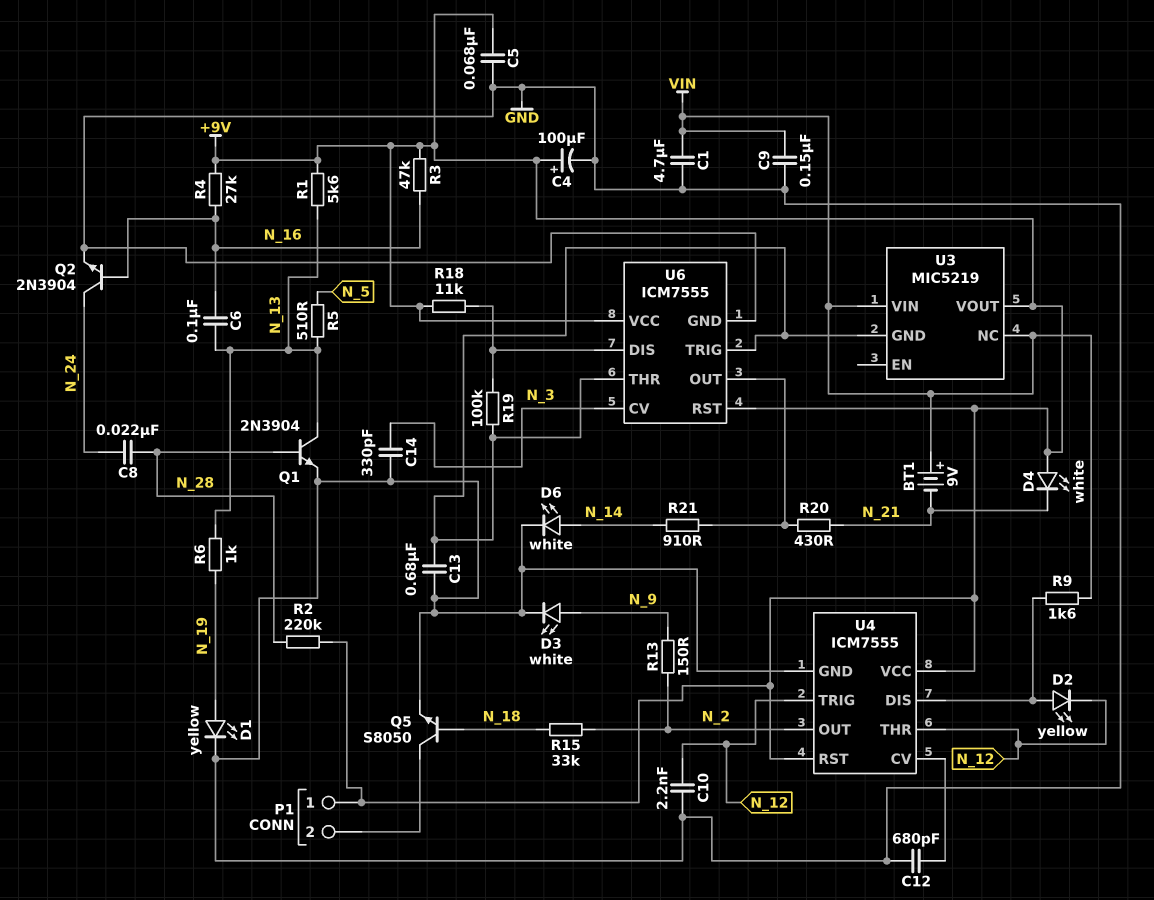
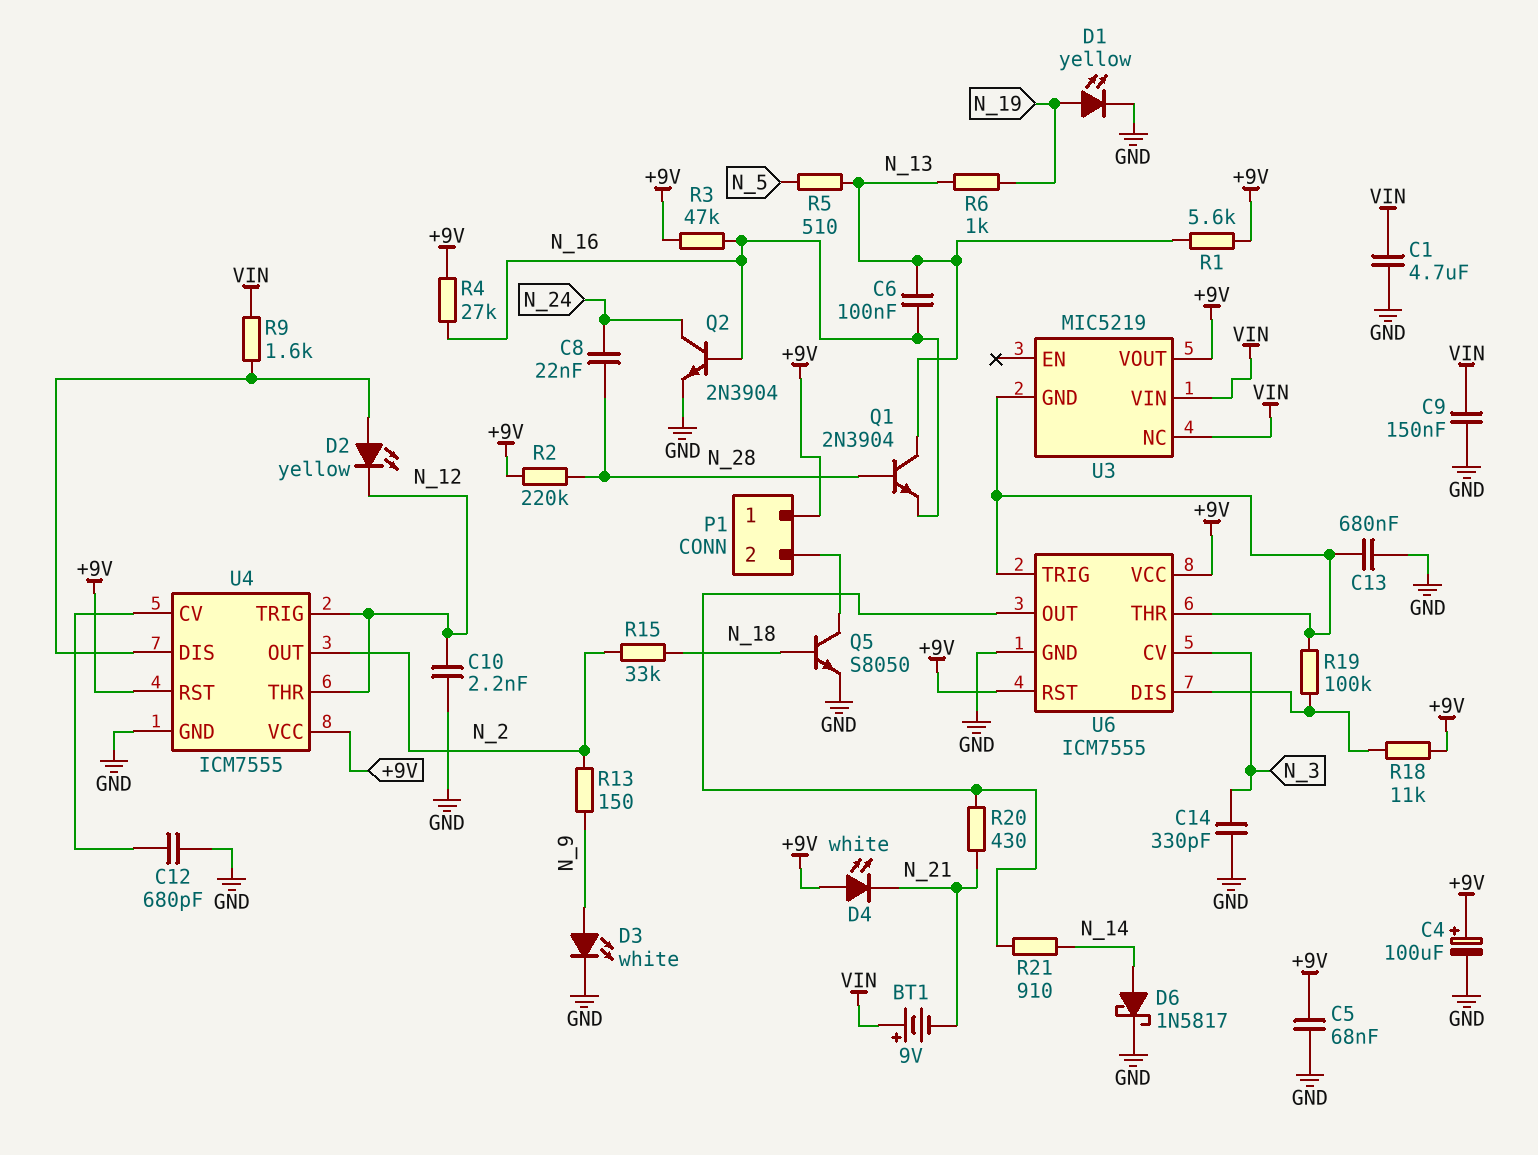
D6: LED white (A N_14, K GND) -> schottky 1N5817 (A N_14, K GND)
Q1: NPN 2N3904 (B N_28, C N_13, E GND) -> NPN 2N3904 (B N_28, C N_13, E N_16)

